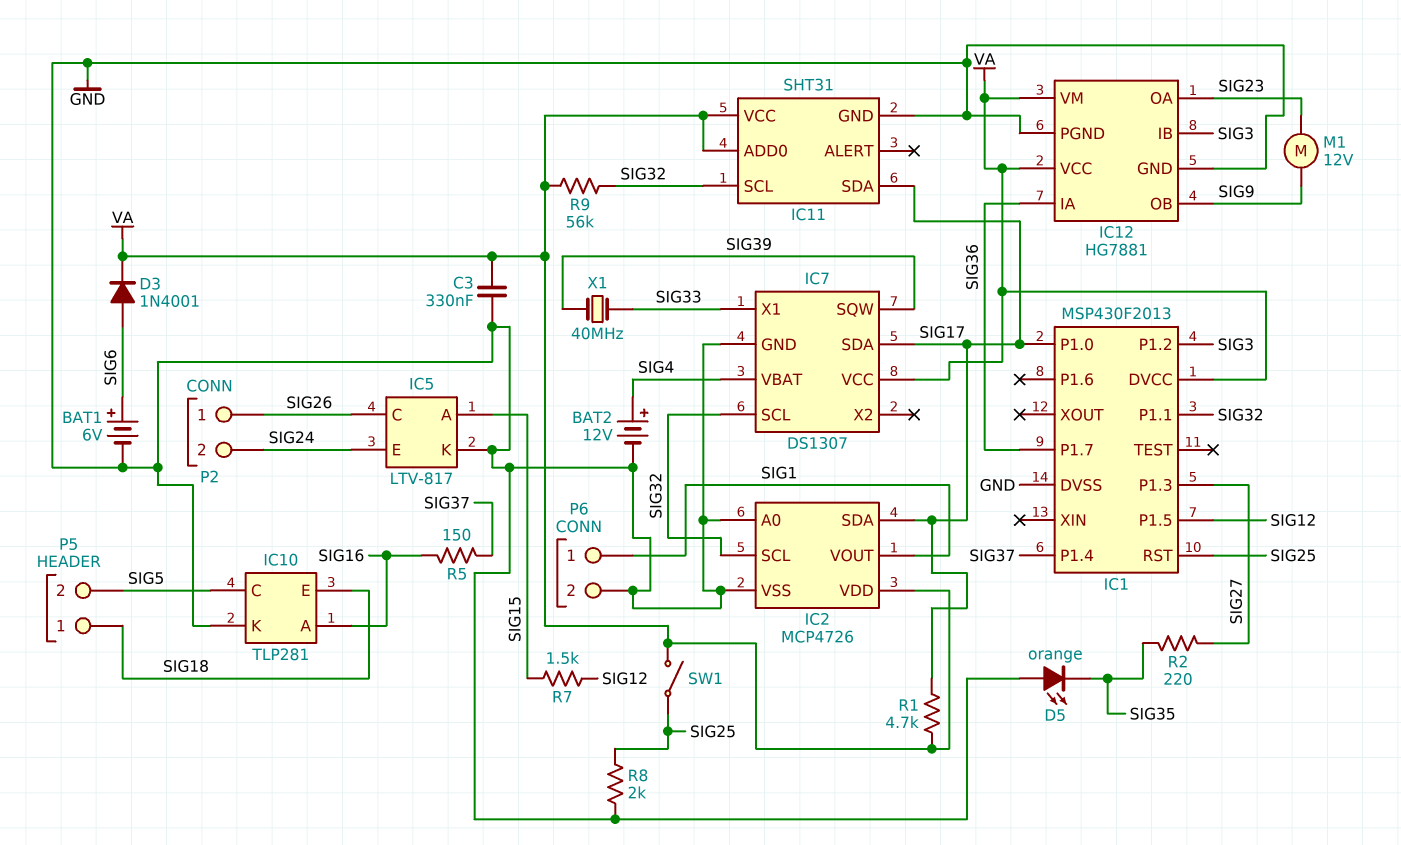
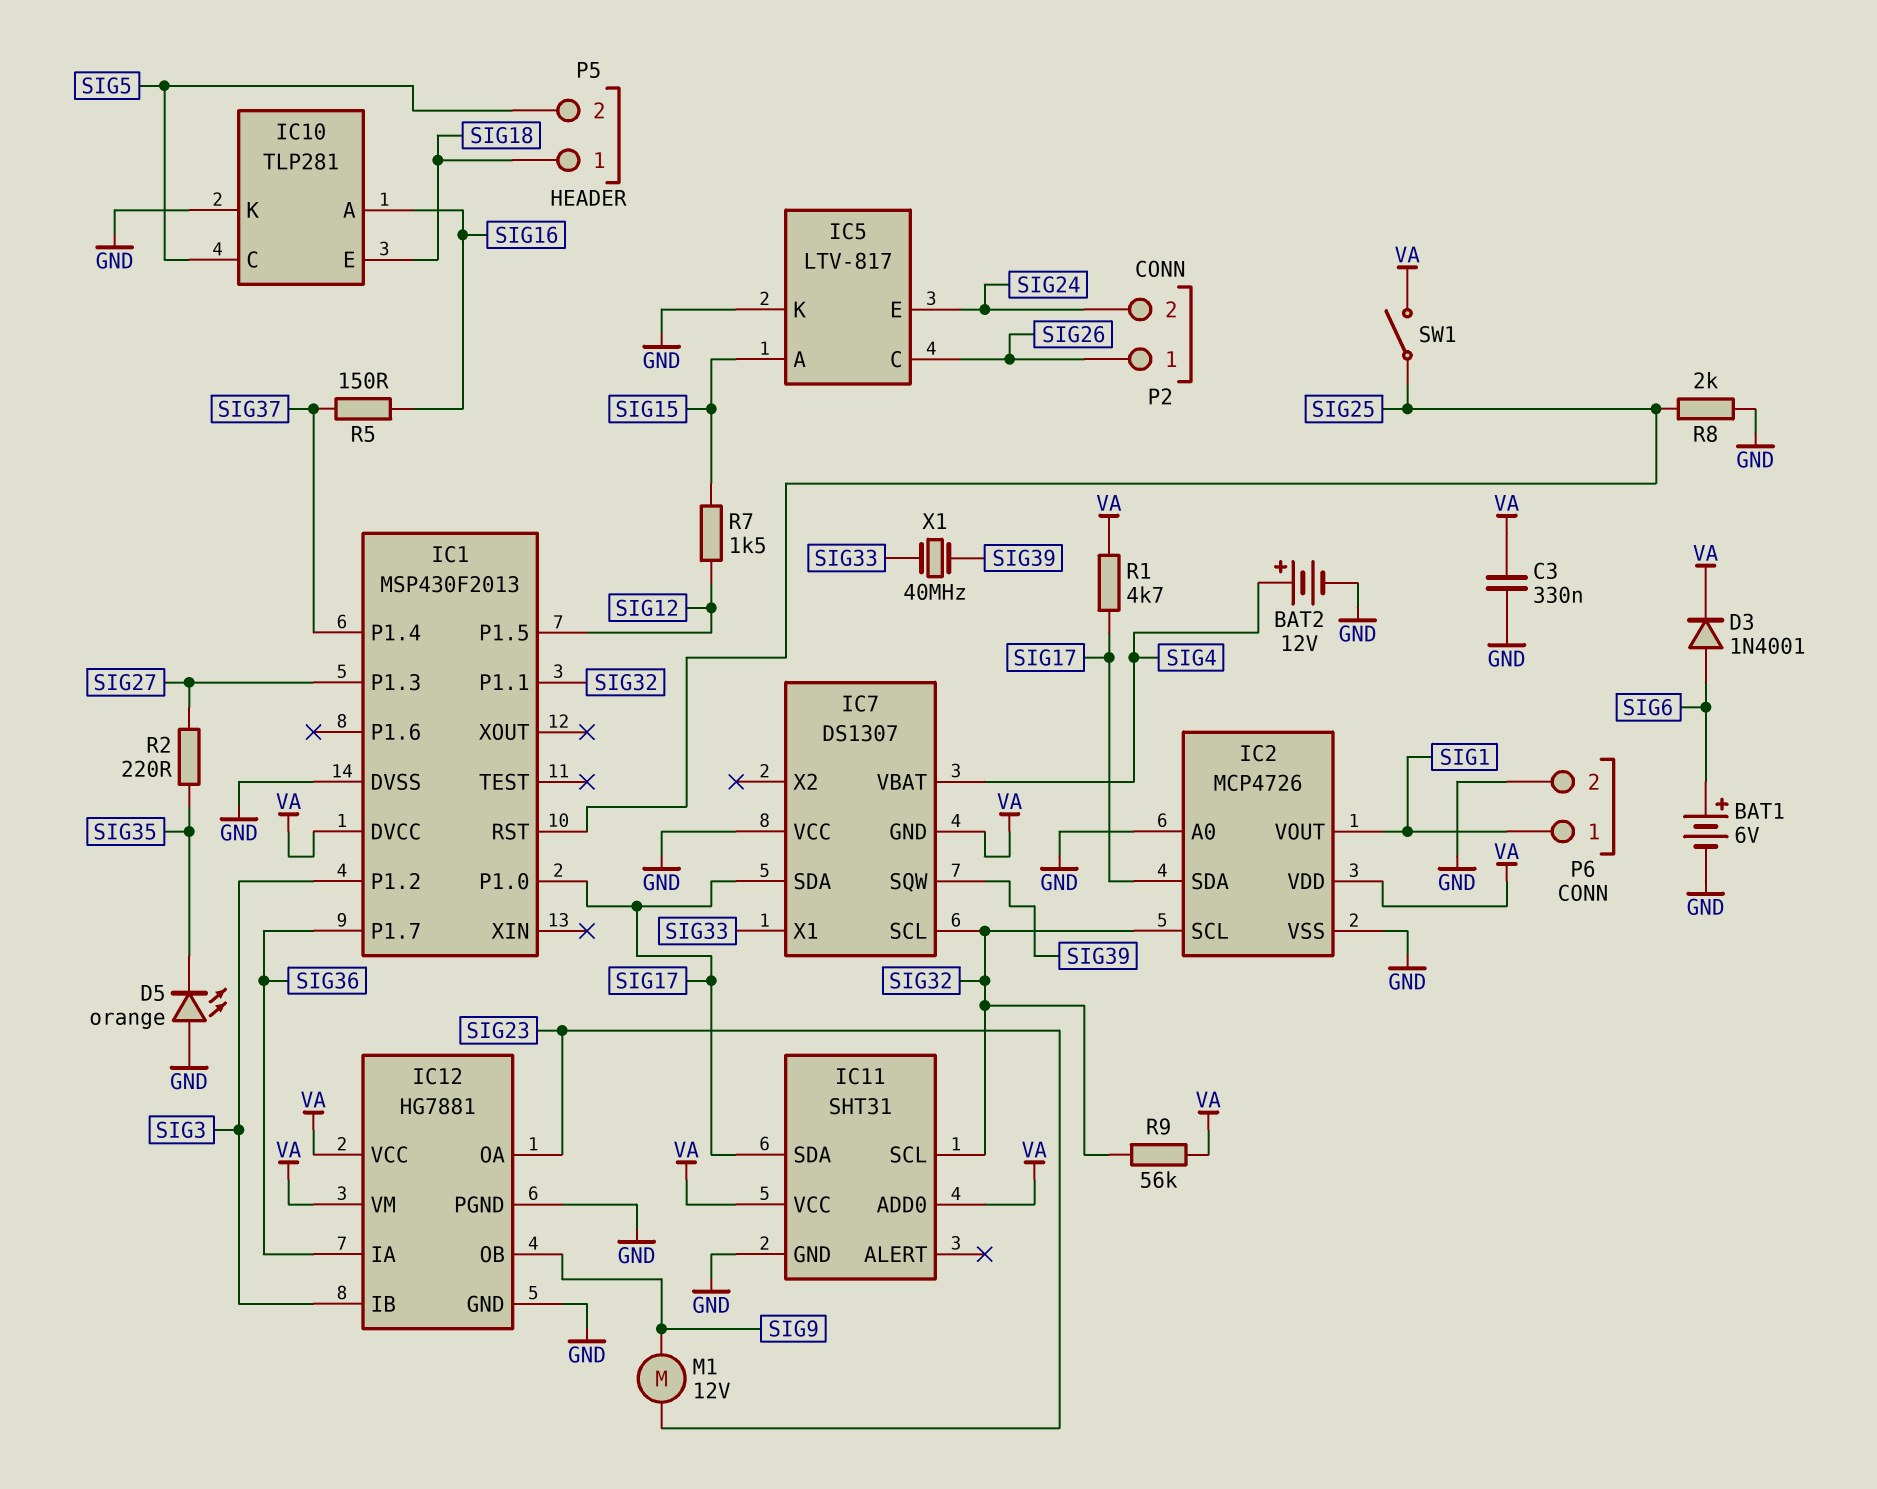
IC7 pin GND: GND -> VA
IC7 pin VCC: VA -> GND

